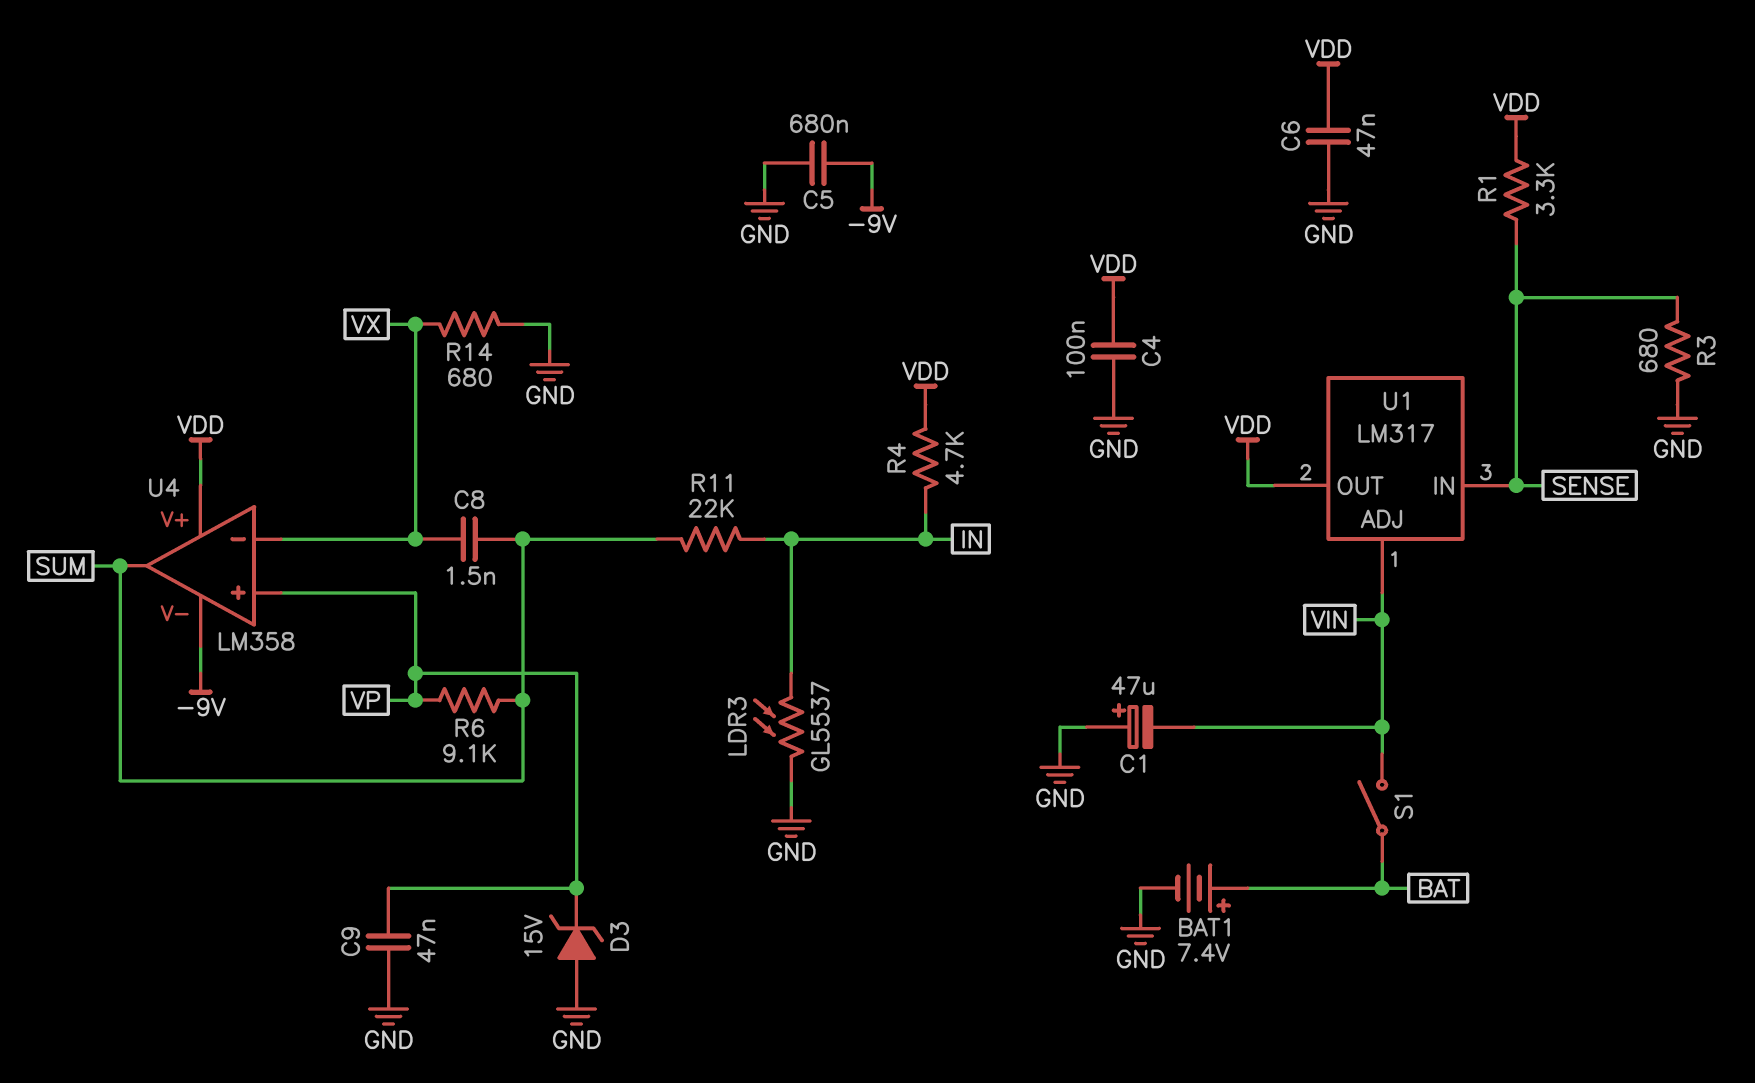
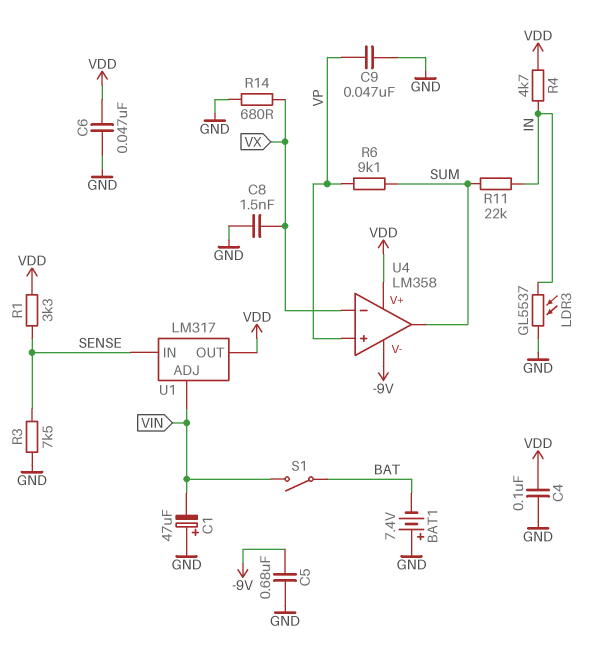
BAT1: 7.4V (plus BAT, minus GND) -> 7.4V (plus GND, minus BAT)
C8: 1.5nF (SUM, VX) -> 1.5nF (GND, VX)
D3: zener 15V (A GND, K VP) -> none
R3: 680 (GND, SENSE) -> 7.5k (GND, SENSE)

